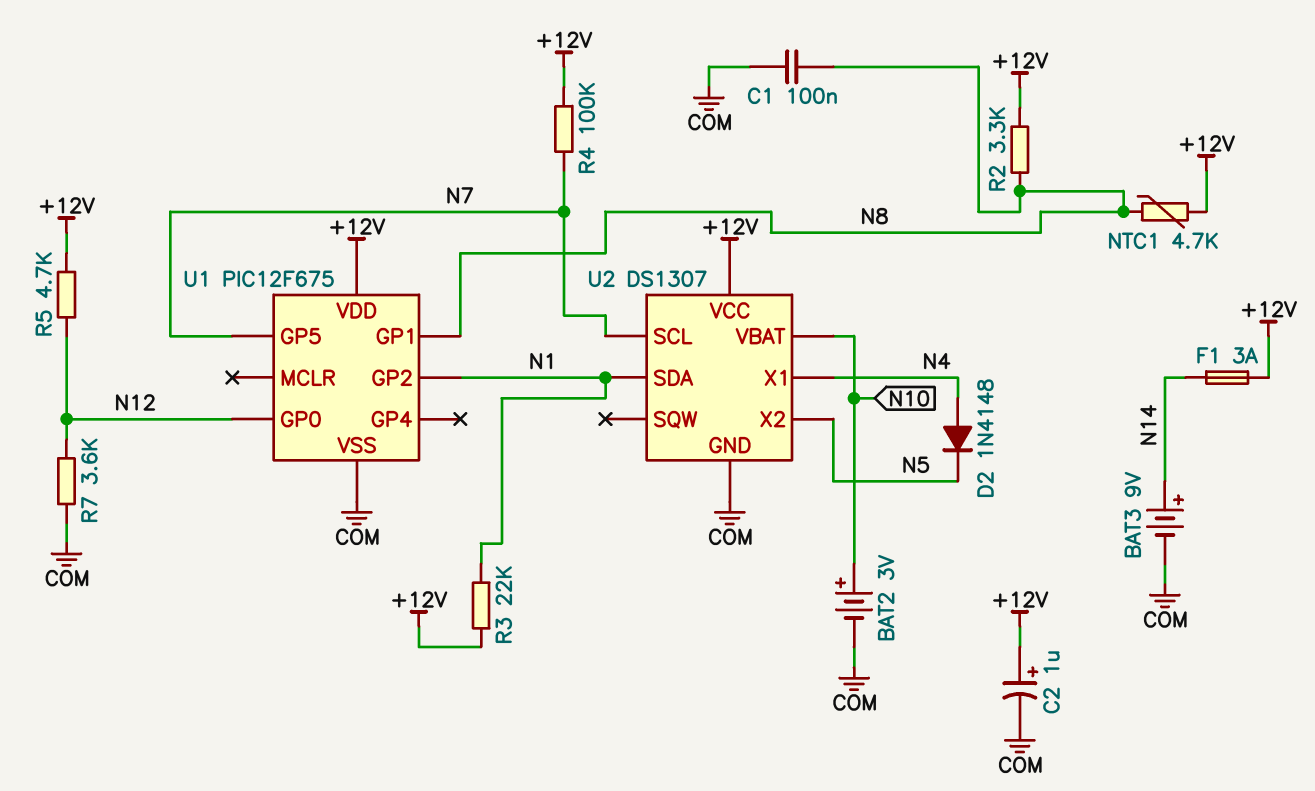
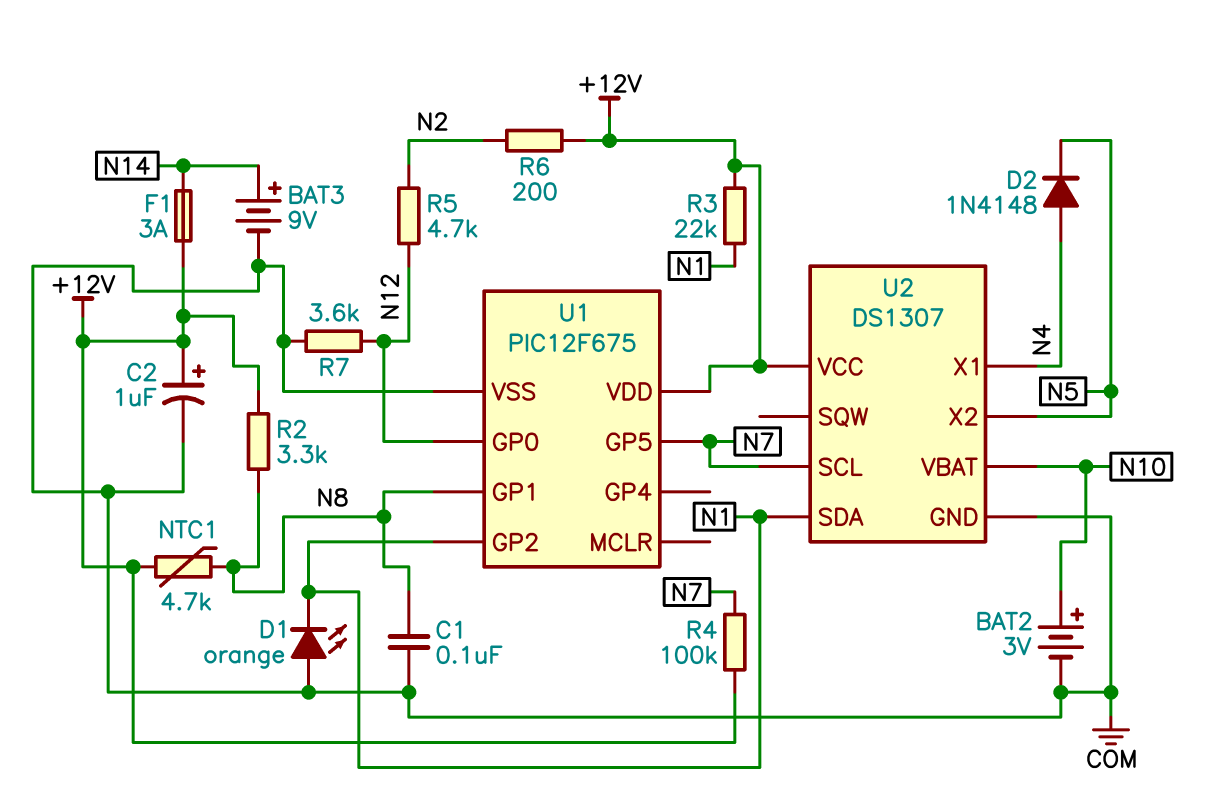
D1: none -> LED orange (A COM, K N1)
R5: 4.7k (+12V, N12) -> 4.7k (N2, N12)
R6: none -> 200 (+12V, N2)

